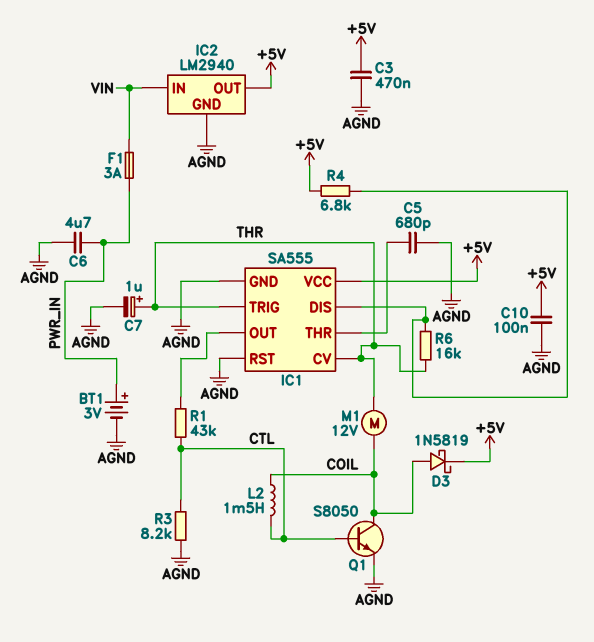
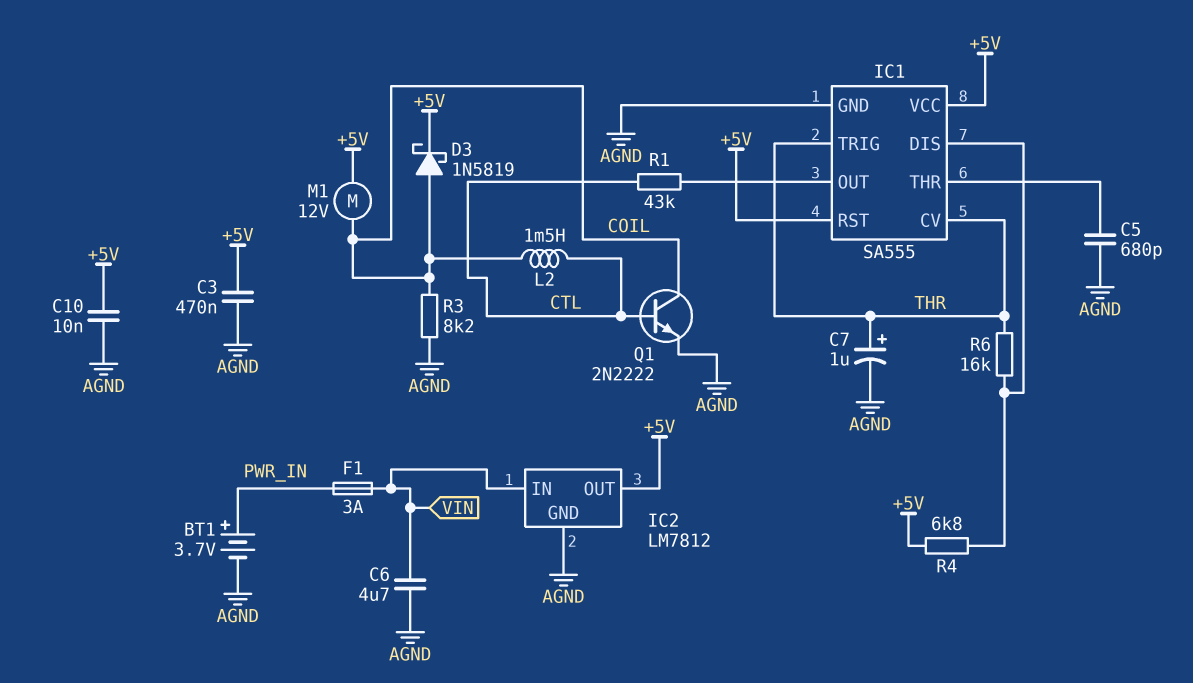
BT1: 3V (plus PWR_IN, minus AGND) -> 3.7V (plus PWR_IN, minus AGND)
C6: 4.7uF (AGND, PWR_IN) -> 4.7uF (AGND, VIN)
C10: 100nF (+5V, AGND) -> 10nF (+5V, AGND)
IC1 pin RST: AGND -> +5V
IC2: LM2940 -> LM7812
M1: motor 12V (COIL, THR) -> motor 12V (+5V, COIL)
Q1: NPN S8050 (B CTL, C COIL, E AGND) -> NPN 2N2222 (B CTL, C COIL, E AGND)
R3: 8.2k (AGND, CTL) -> 8.2k (AGND, COIL)

